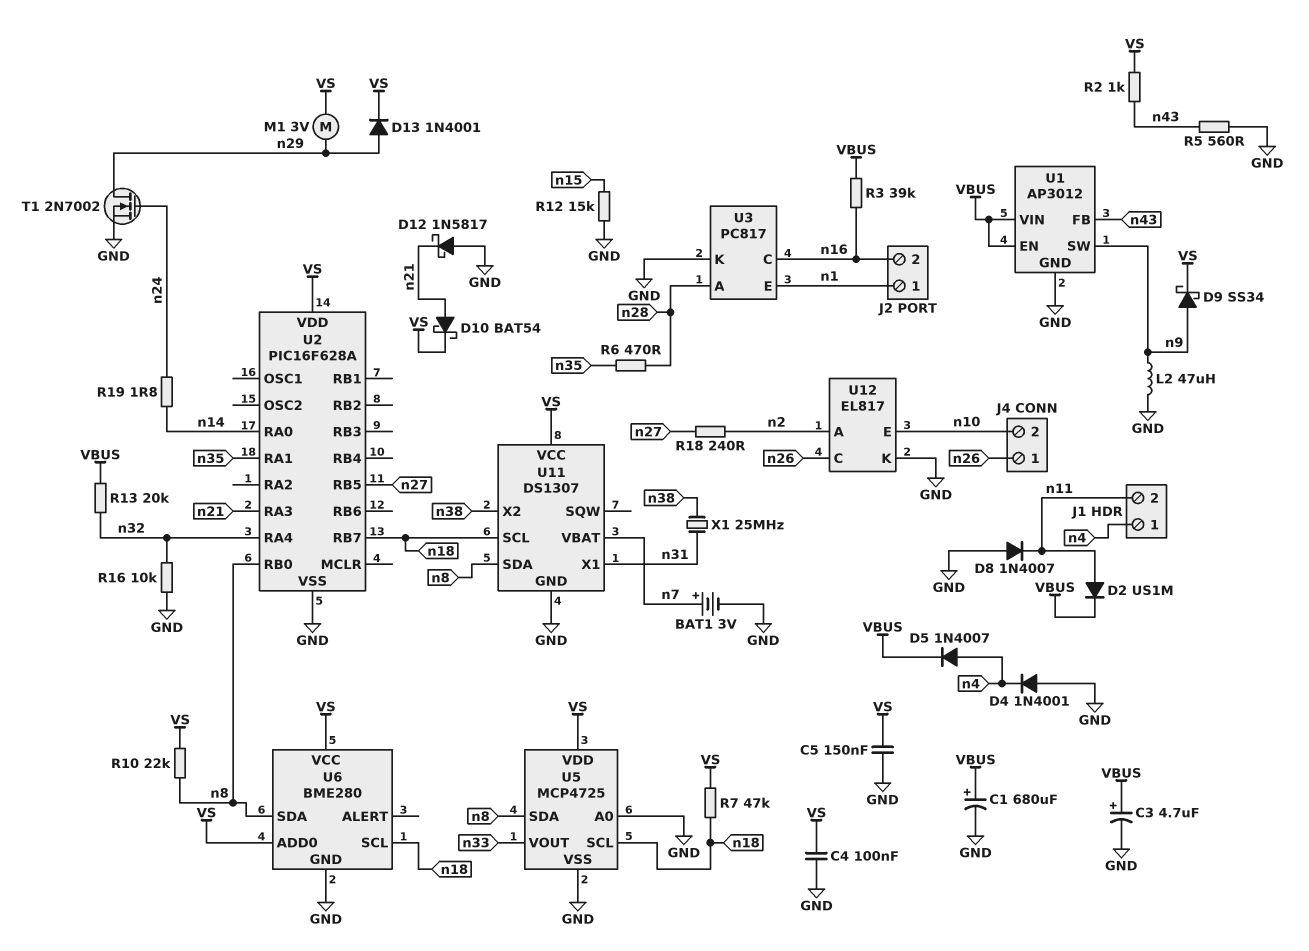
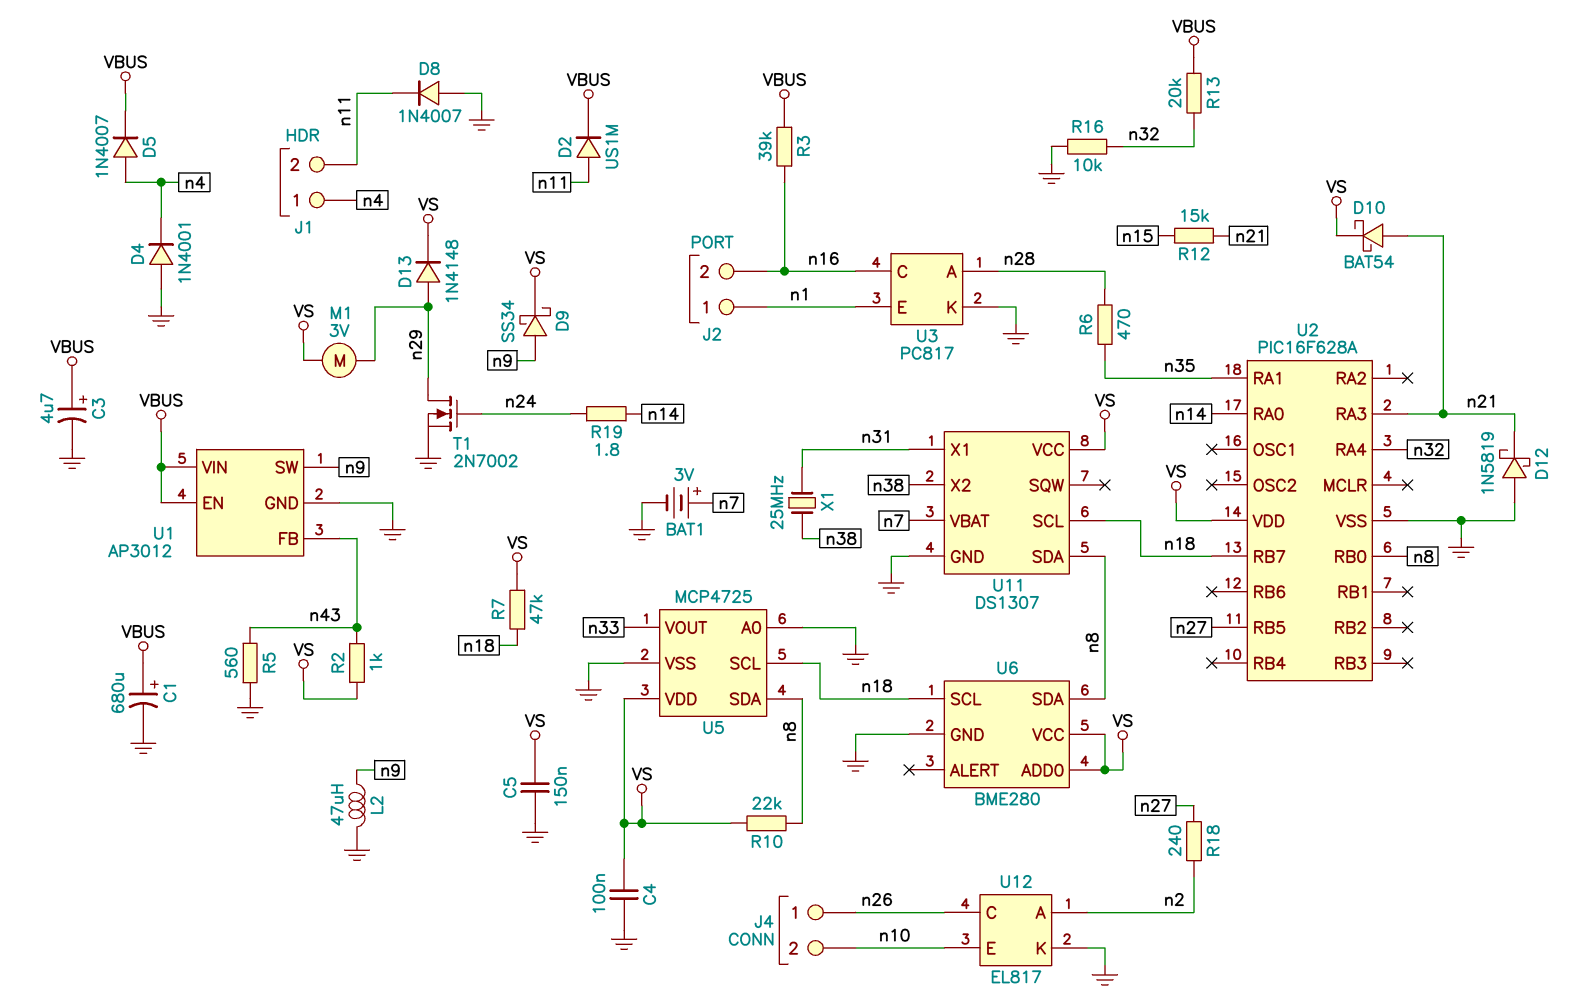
D12: schottky 1N5817 (A GND, K n21) -> schottky 1N5819 (A GND, K n21)
D13: diode 1N4001 (A n29, K VS) -> diode 1N4148 (A n29, K VS)
R12: 15k (GND, n15) -> 15k (n15, n21)

